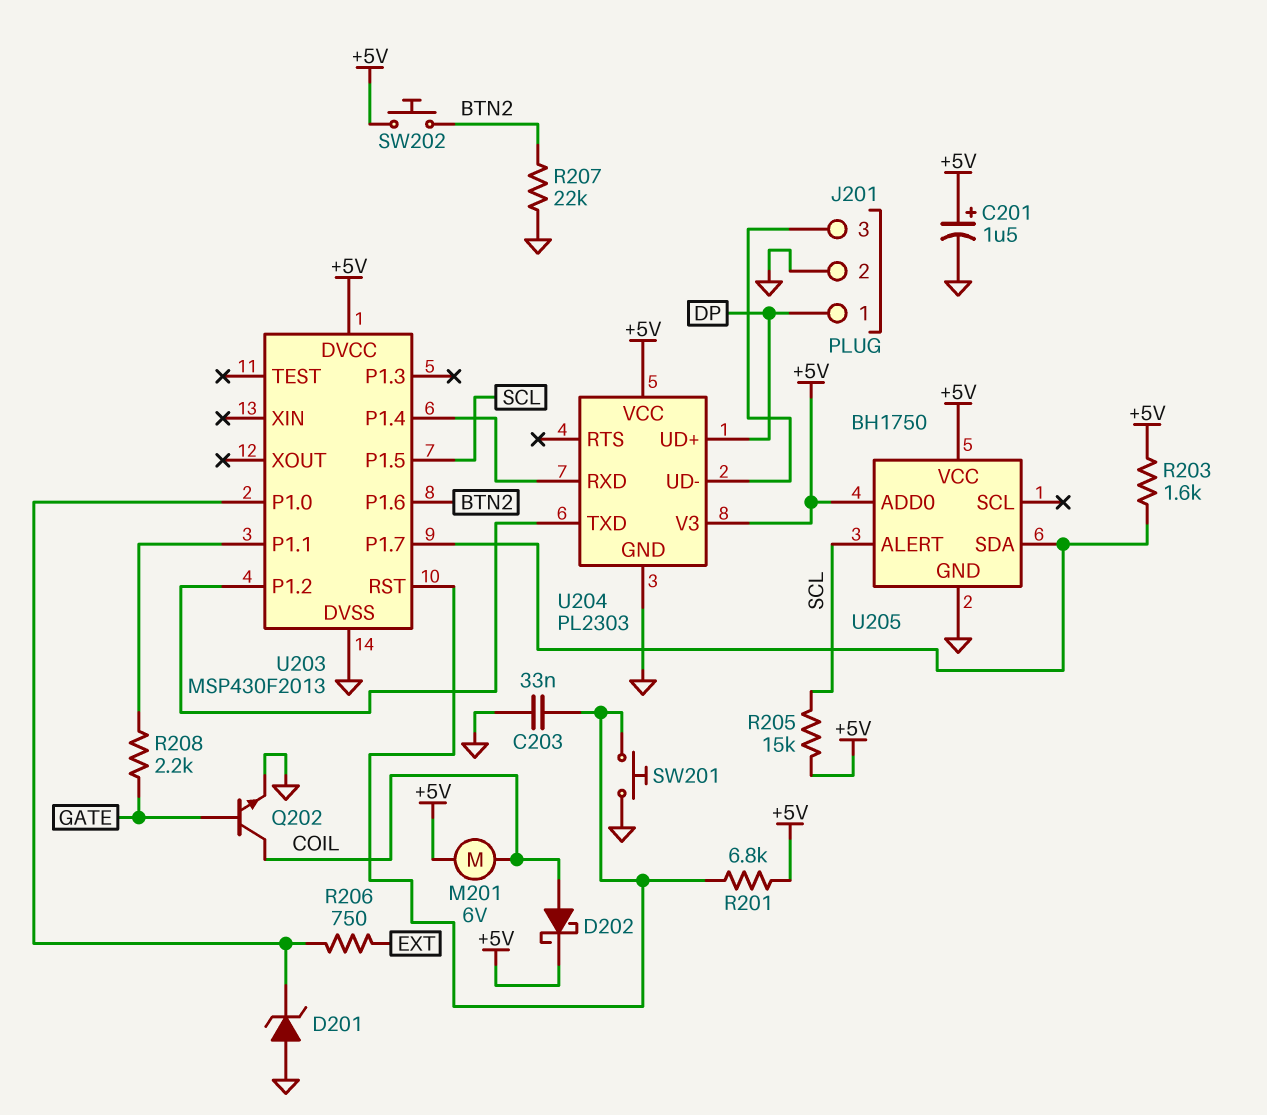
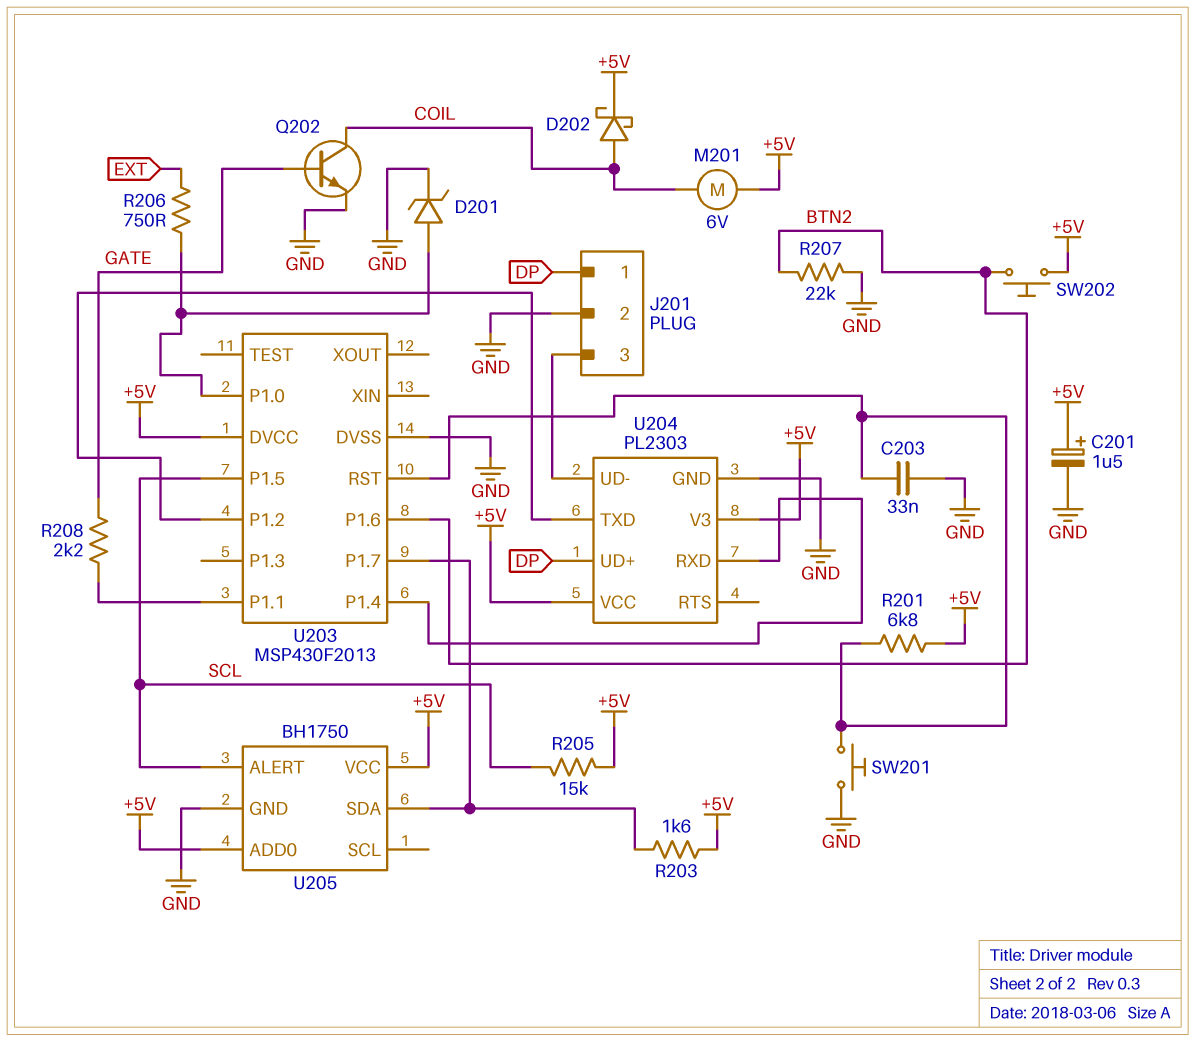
D201: zener (A GND, K U203/P1.0) -> zener (A U203/P1.0, K GND)

